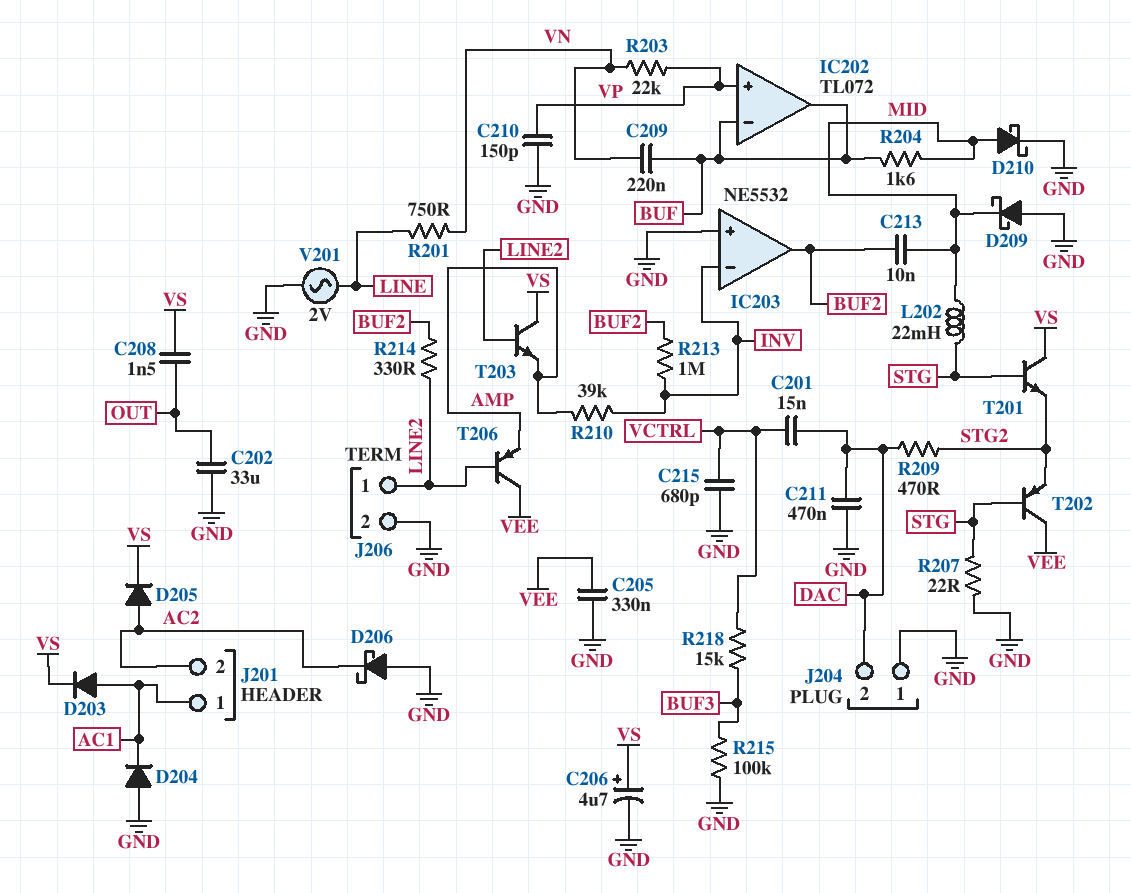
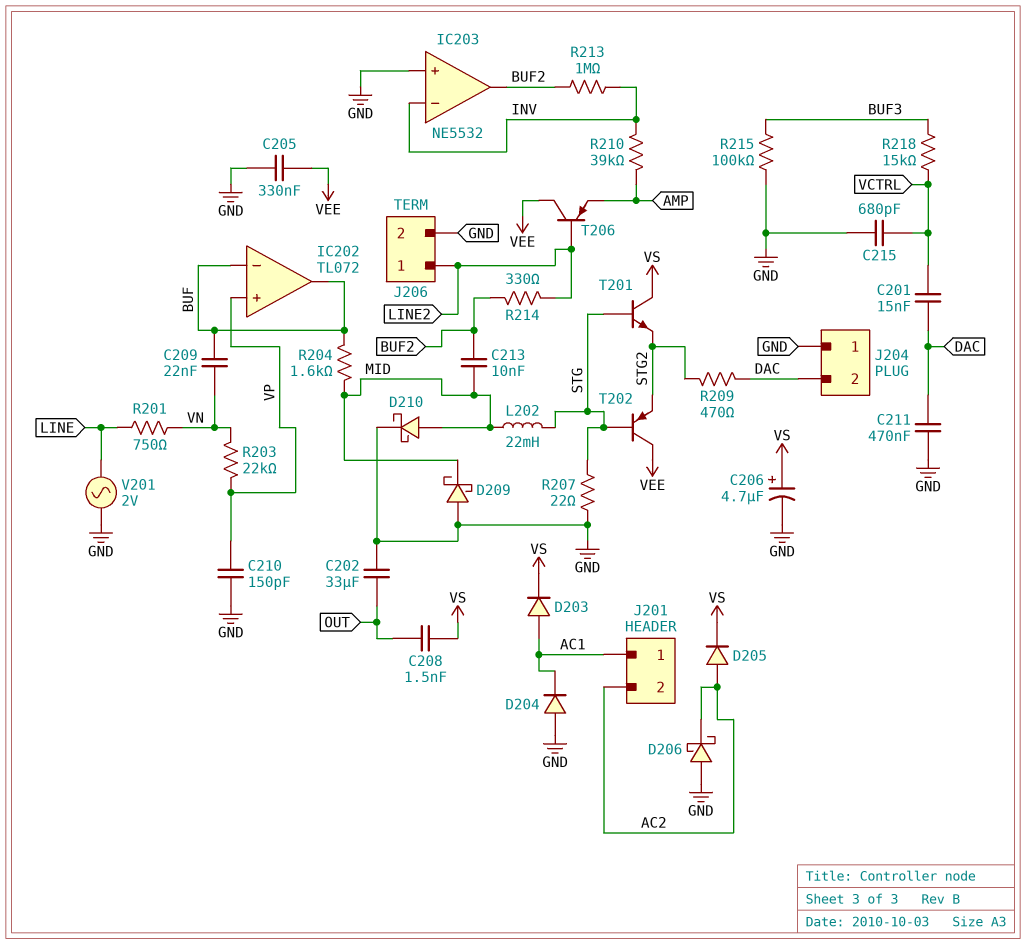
C209: 220nF (BUF, VN) -> 22nF (BUF, VN)
T203: NPN (B LINE2, C VS, E AMP) -> none

